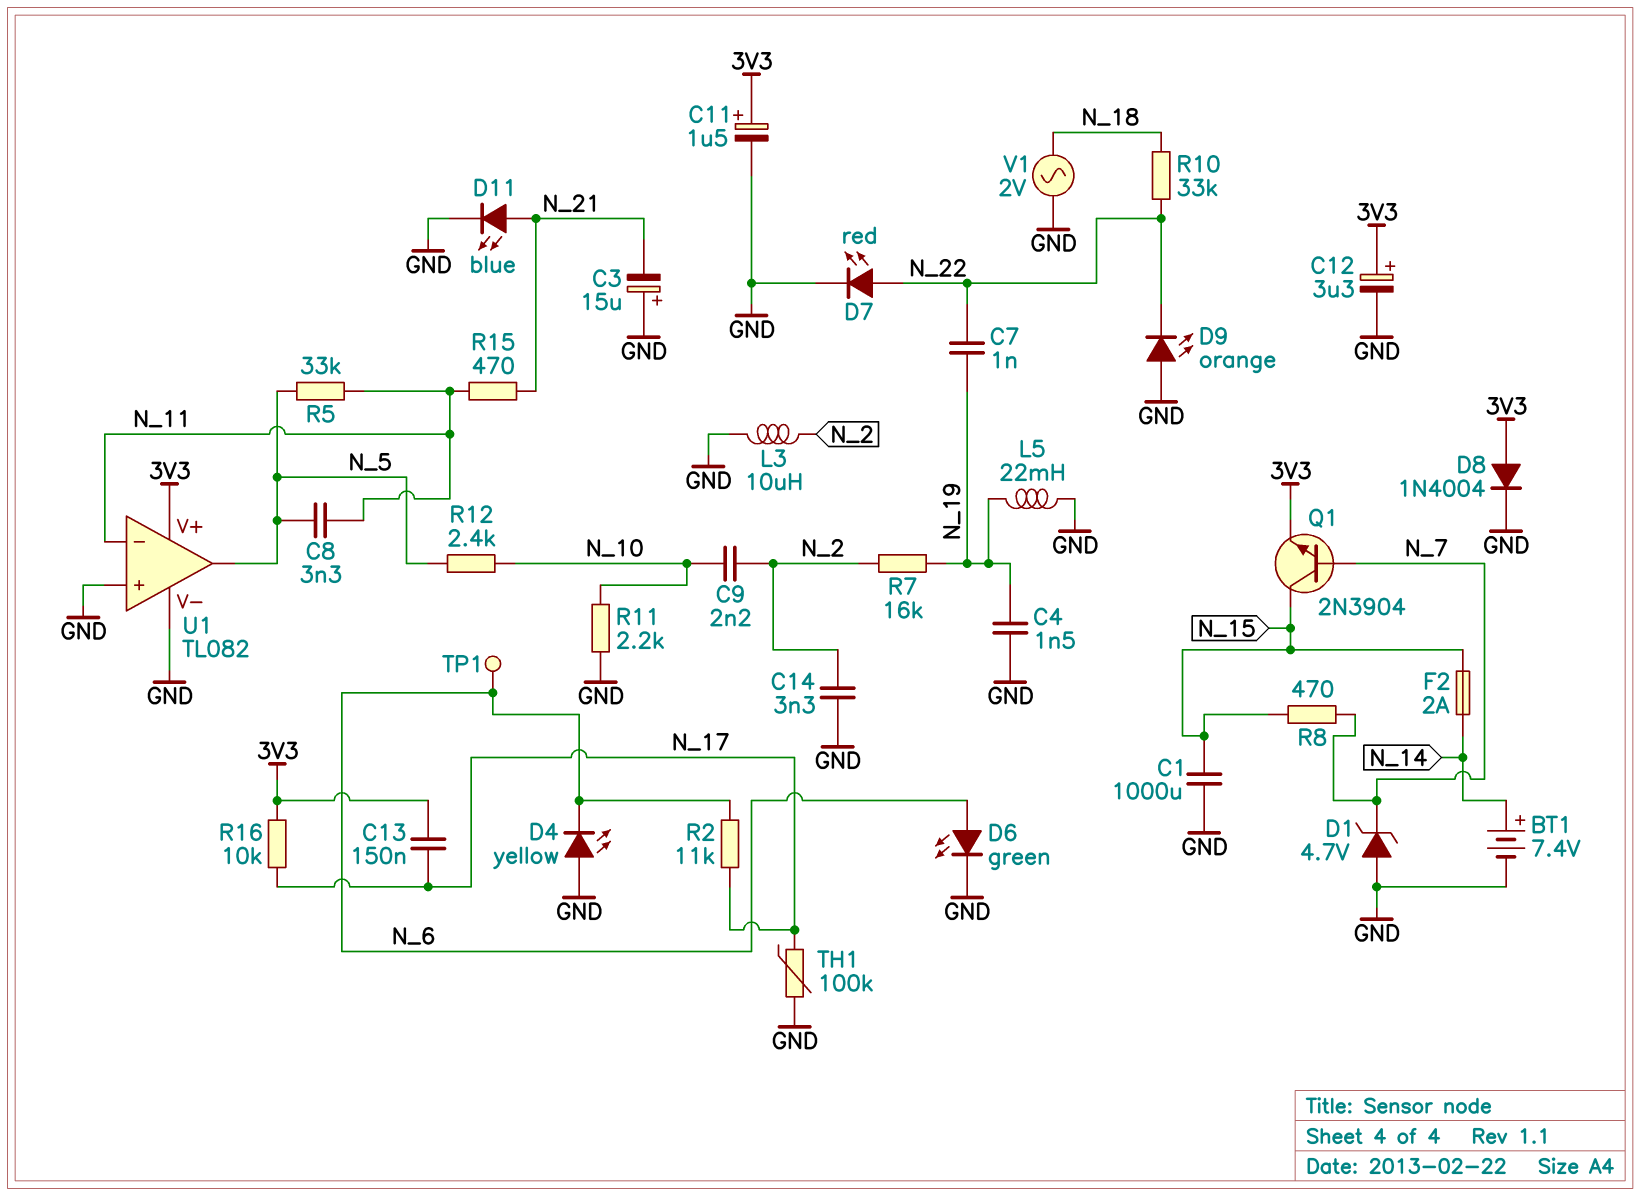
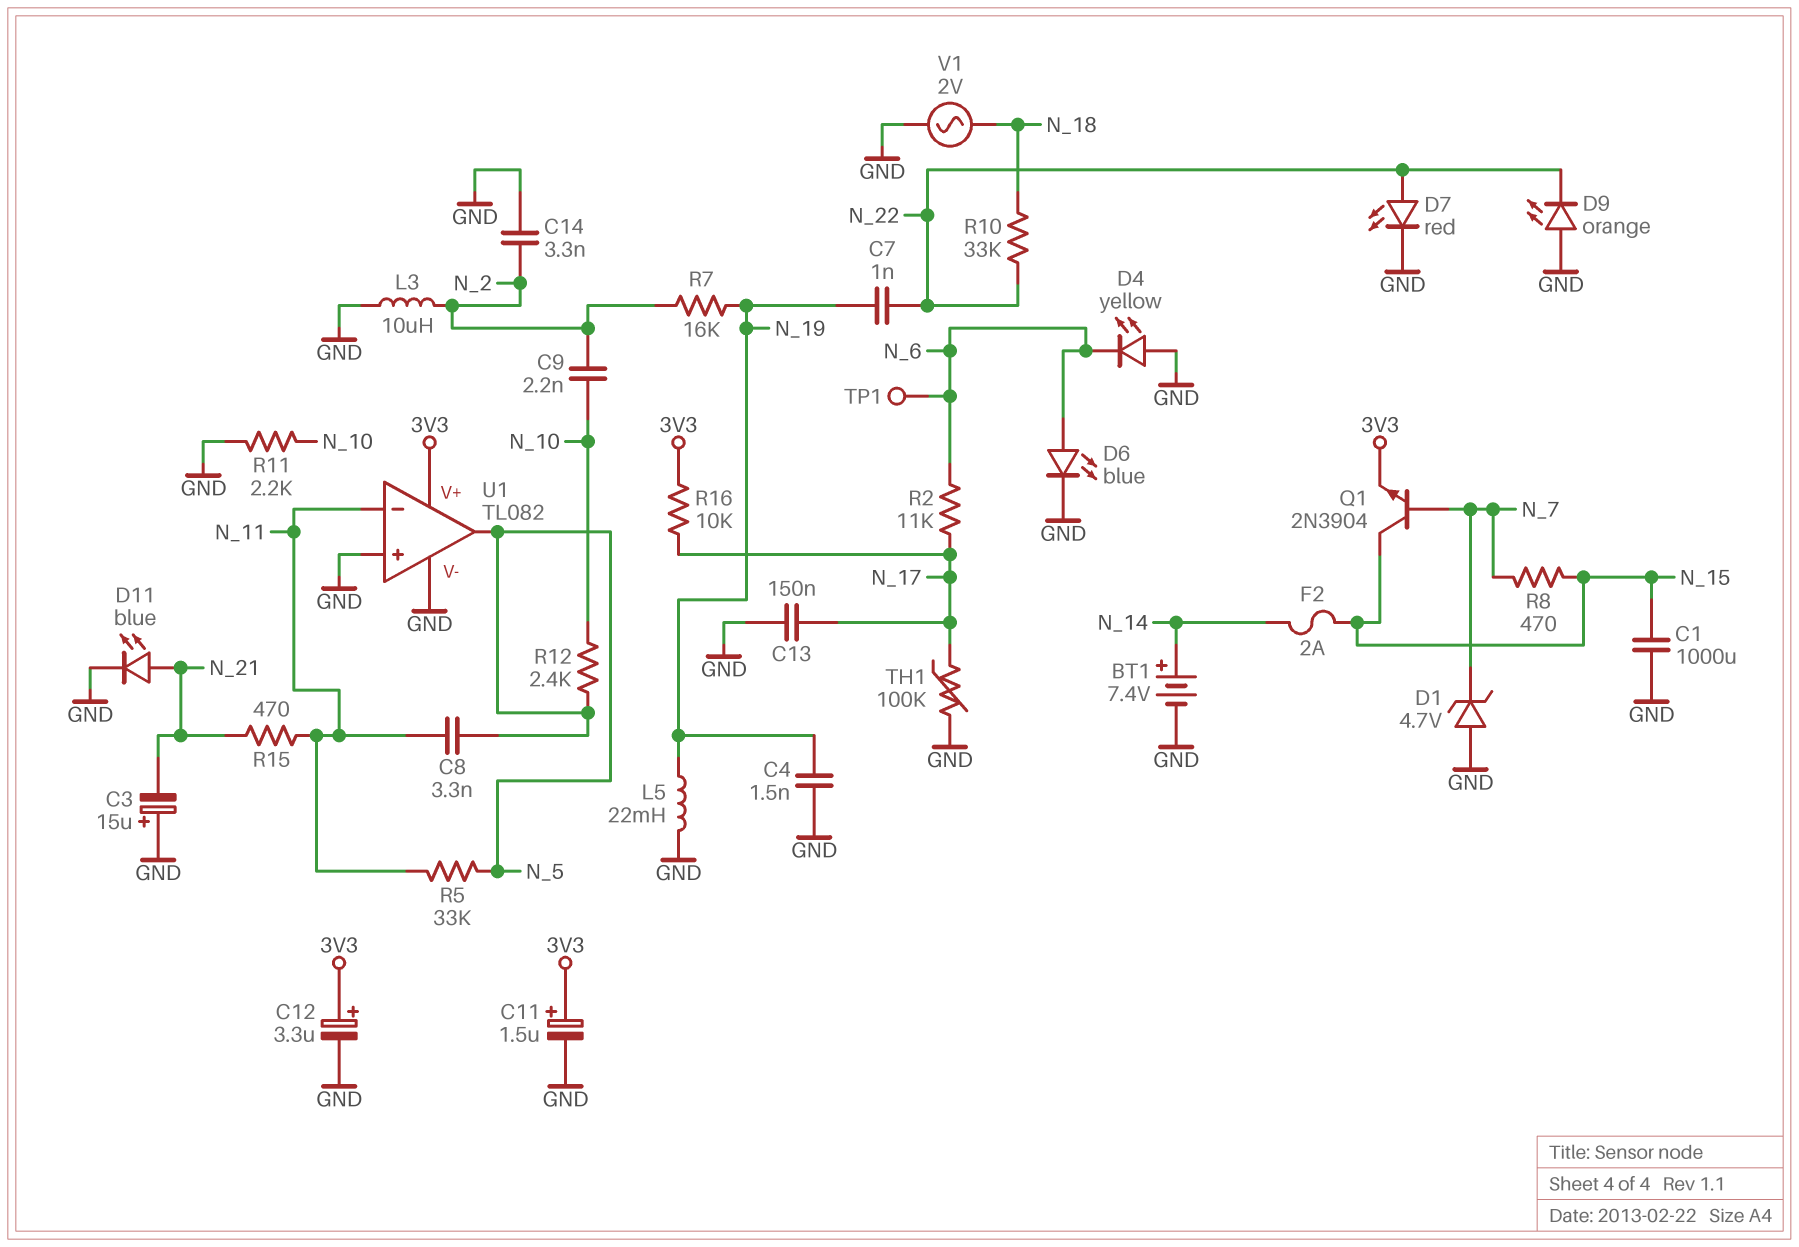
C13: 150nF (3V3, N_17) -> 150nF (GND, N_17)
D6: LED green (A N_6, K GND) -> LED blue (A N_6, K GND)
D8: diode 1N4004 (A 3V3, K GND) -> none

